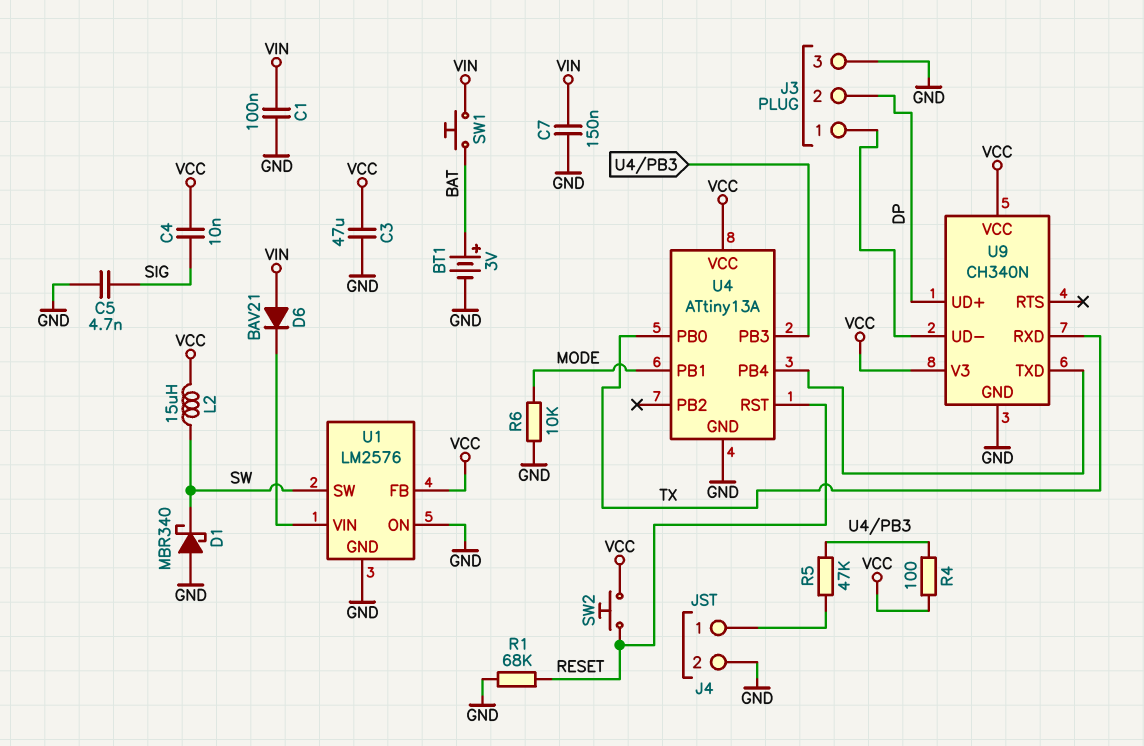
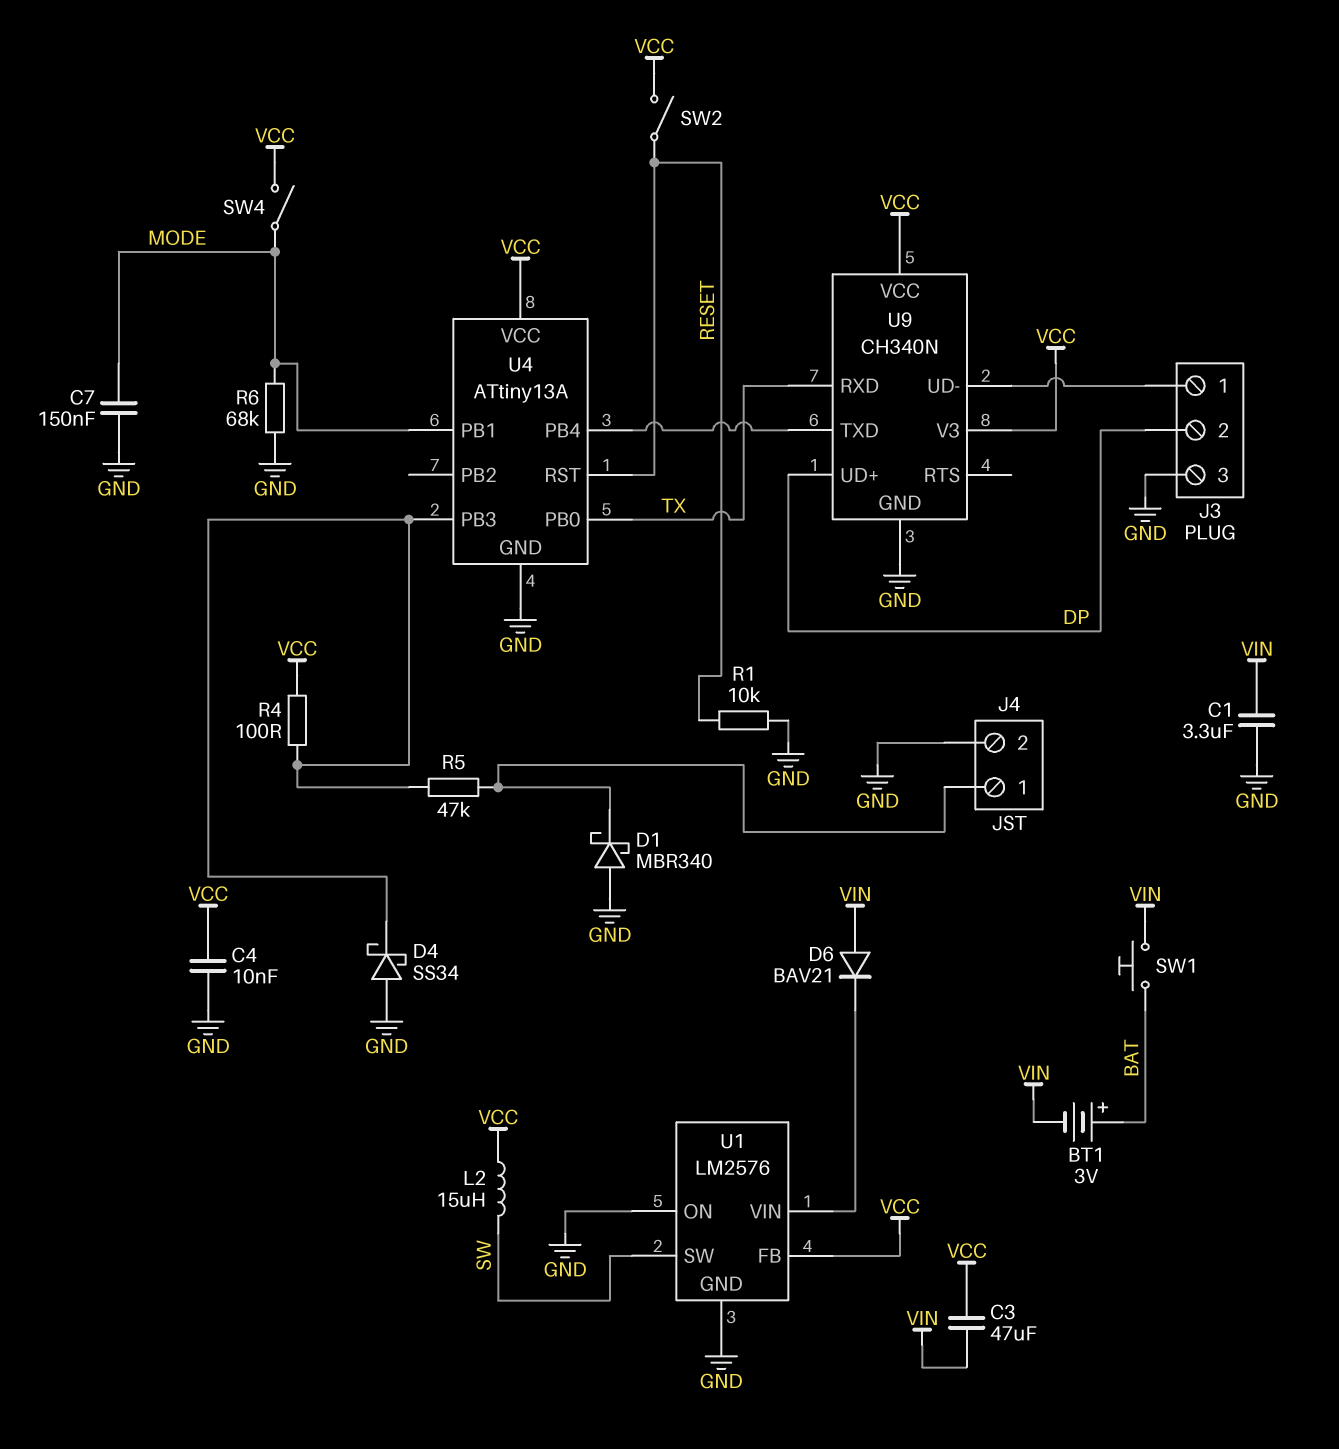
BT1: 3V (plus BAT, minus GND) -> 3V (plus BAT, minus VIN)
C1: 100nF (GND, VIN) -> 3.3uF (GND, VIN)
C3: 47uF (GND, VCC) -> 47uF (VCC, VIN)
C4: 10nF (SIG, VCC) -> 10nF (GND, VCC)
C5: 4.7nF (GND, SIG) -> none
C7: 150nF (GND, VIN) -> 150nF (GND, MODE)
D1: schottky MBR340 (A GND, K SW) -> schottky MBR340 (A GND, K J4/1)
D4: none -> schottky SS34 (A GND, K U4/PB3)
R1: 68k (GND, RESET) -> 10k (GND, RESET)
R6: 10k (GND, MODE) -> 68k (GND, MODE)
SW2: button (RESET, VCC) -> switch (RESET, VCC)
SW4: none -> switch (MODE, VCC)

